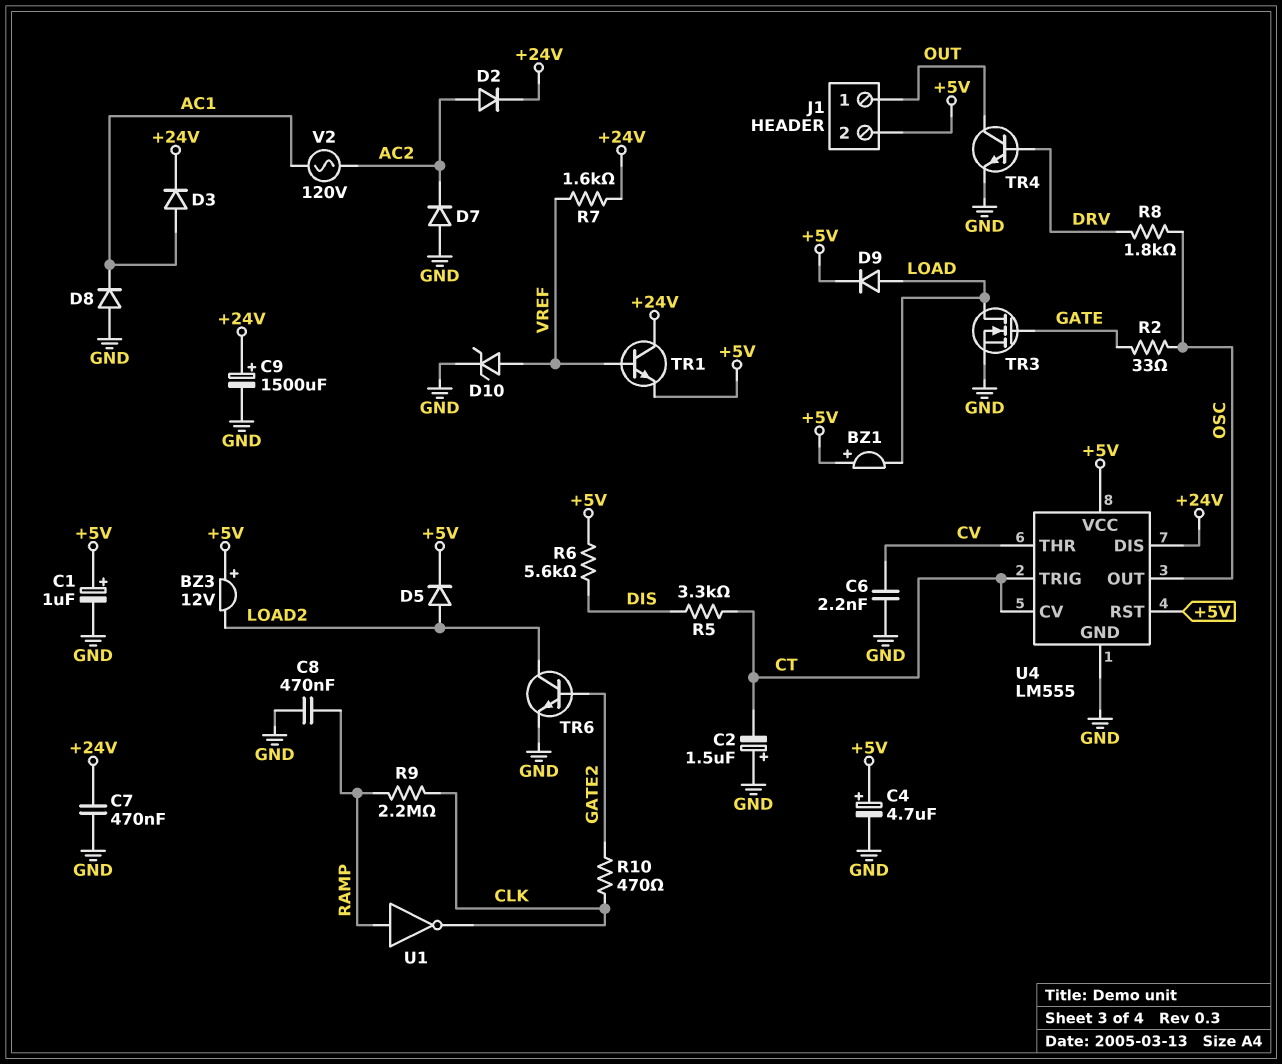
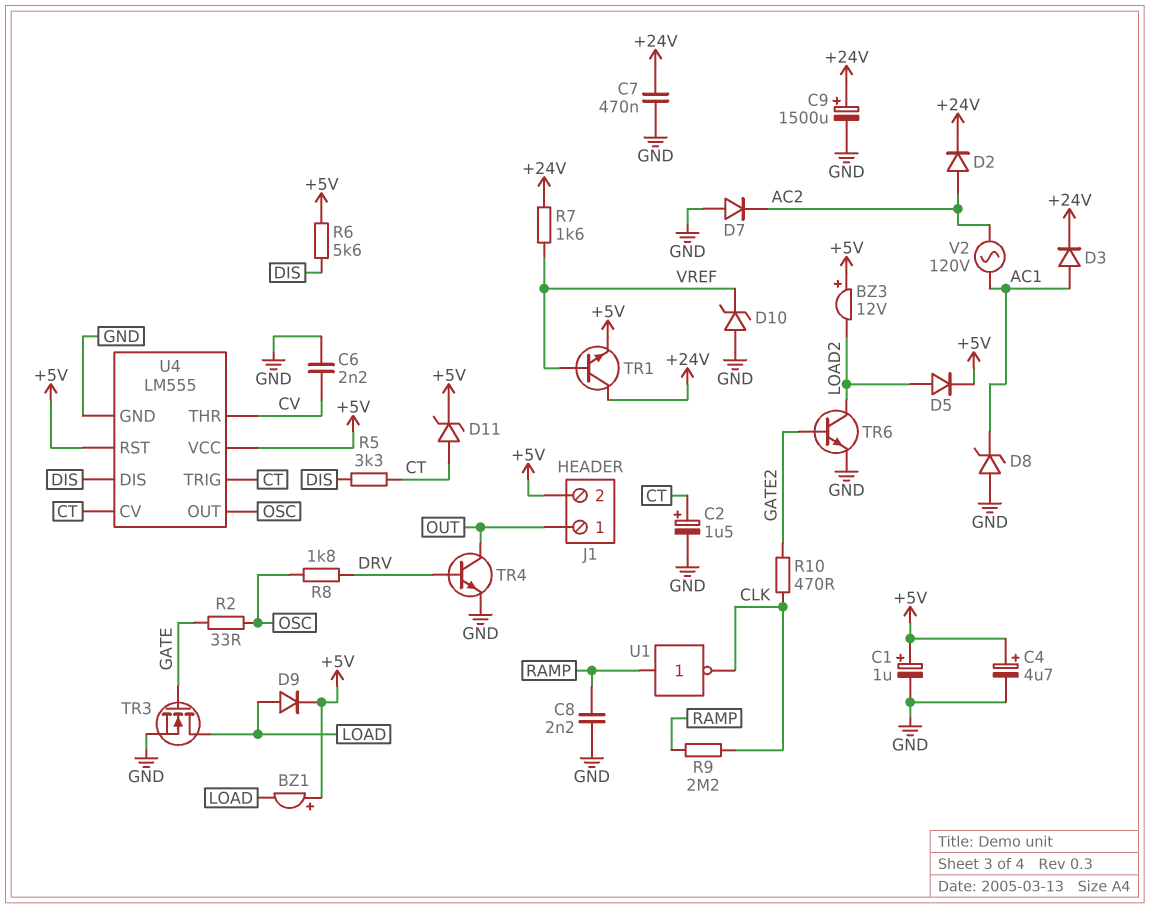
C2: 1.5uF (plus GND, minus CT) -> 1.5uF (plus CT, minus GND)
C8: 470nF (GND, RAMP) -> 2.2nF (GND, RAMP)
D8: diode (A GND, K AC1) -> zener (A GND, K AC1)
D10: zener (A VREF, K GND) -> zener (A GND, K VREF)
D11: none -> zener (A CT, K +5V)
U4 pin DIS: +24V -> DIS

